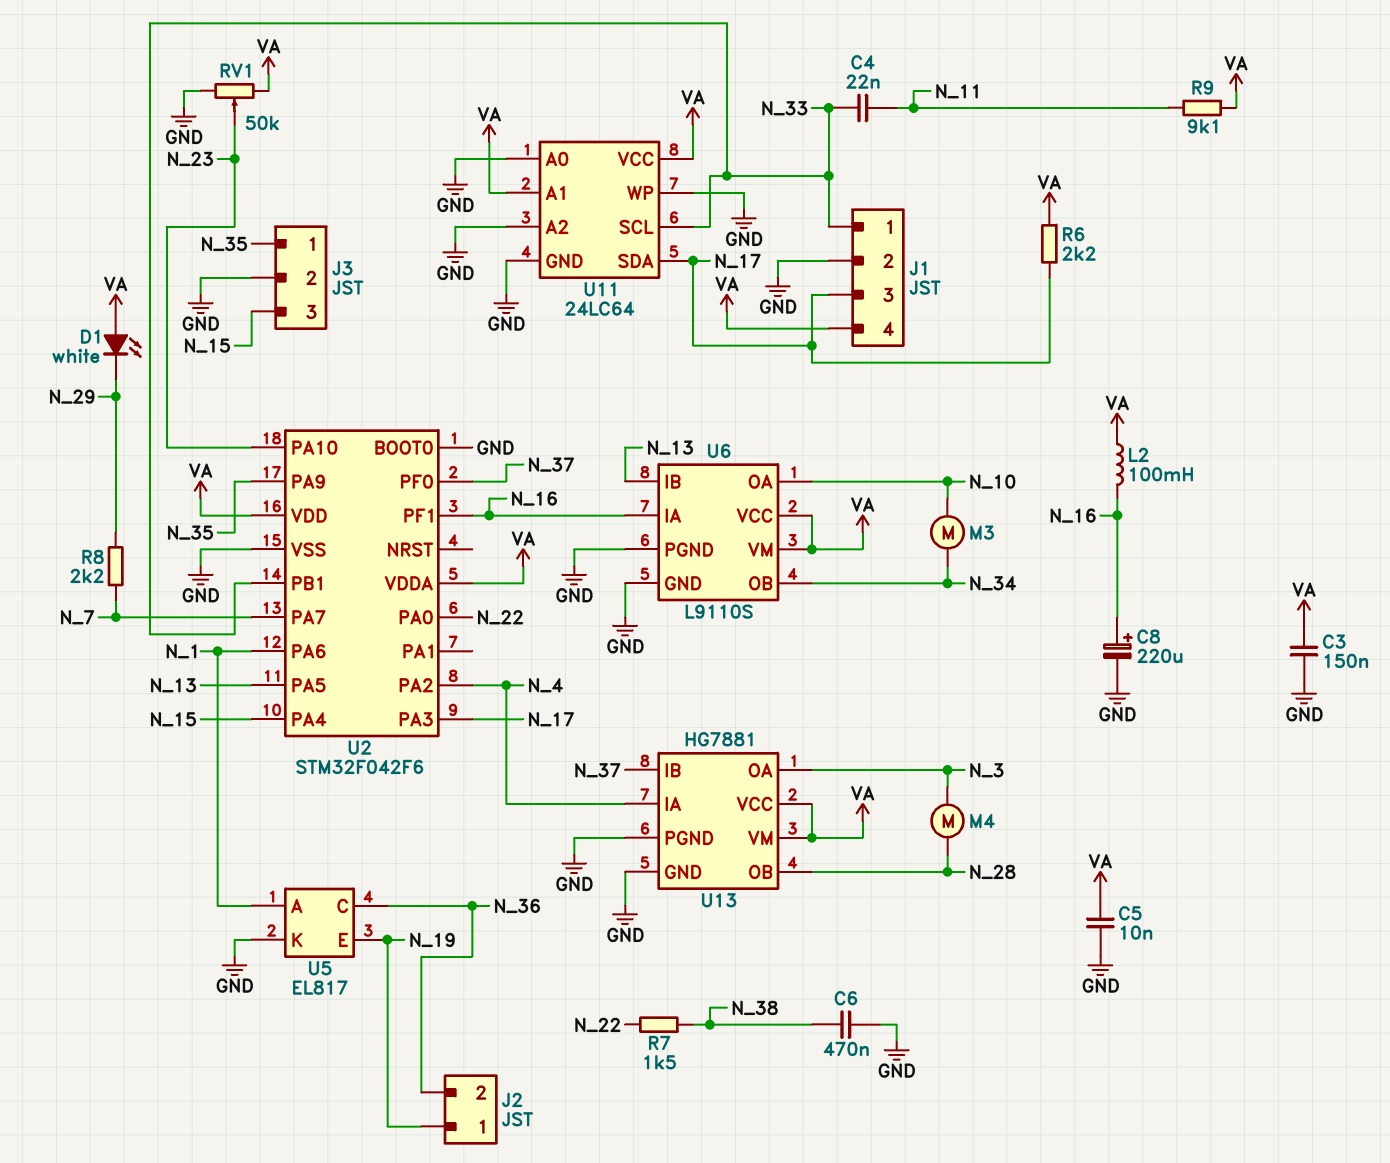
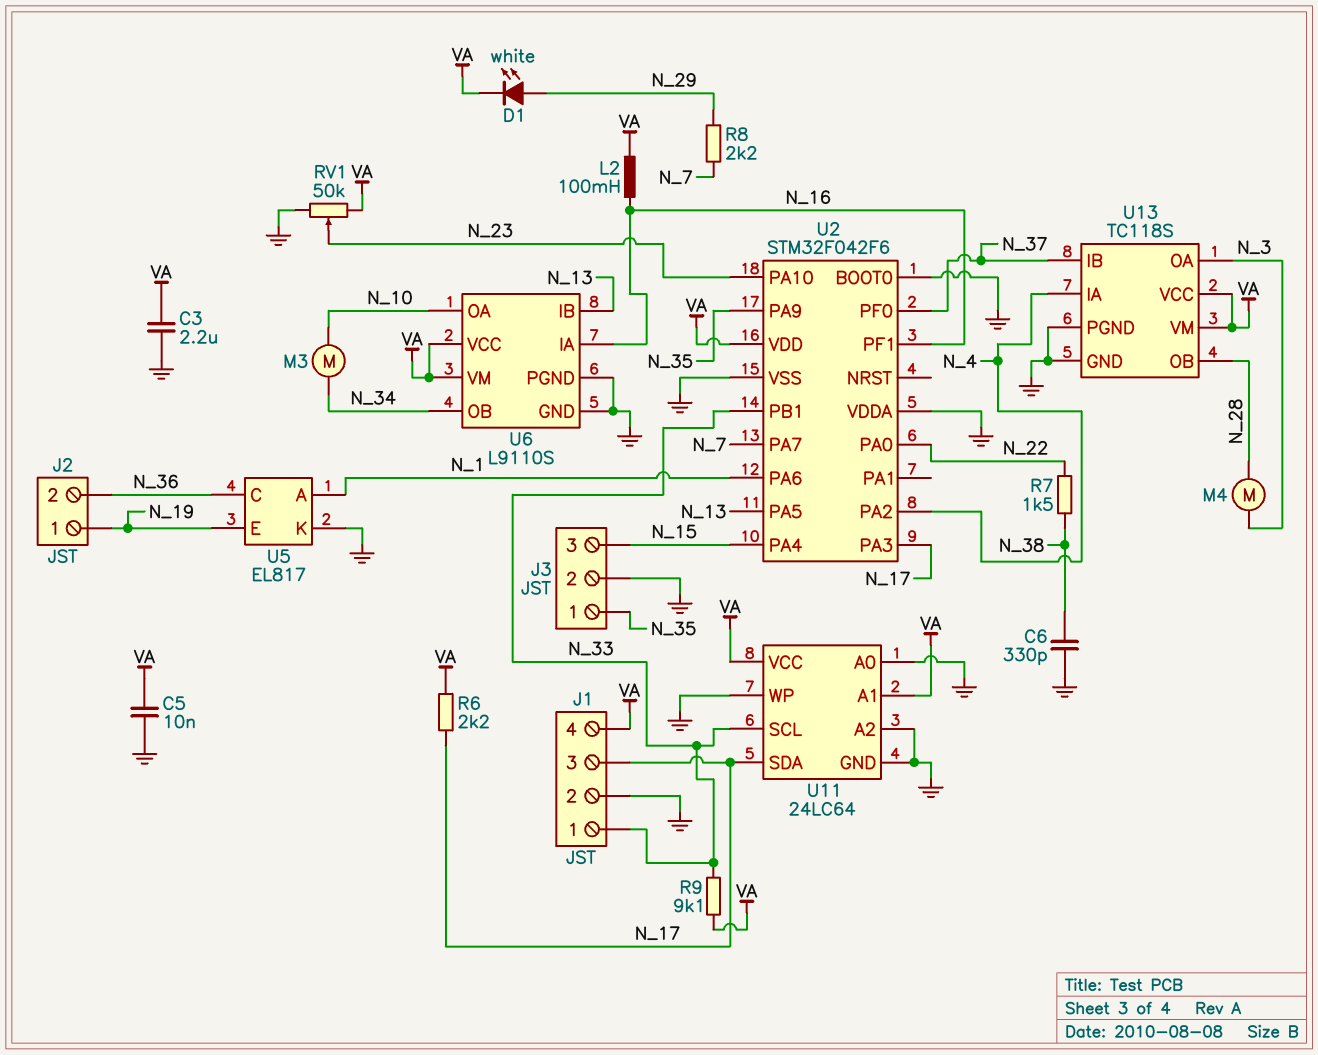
C3: 150nF (GND, VA) -> 2.2uF (GND, VA)
C4: 22nF (N_11, N_33) -> none
C6: 470nF (GND, N_38) -> 330pF (GND, N_38)
C8: 220uF (plus N_16, minus GND) -> none
D1: LED white (A VA, K N_29) -> LED white (A N_29, K VA)
R9: 9.1k (N_11, VA) -> 9.1k (N_33, VA)
U2 pin VDDA: VA -> GND
U13: HG7881 -> TC118S

